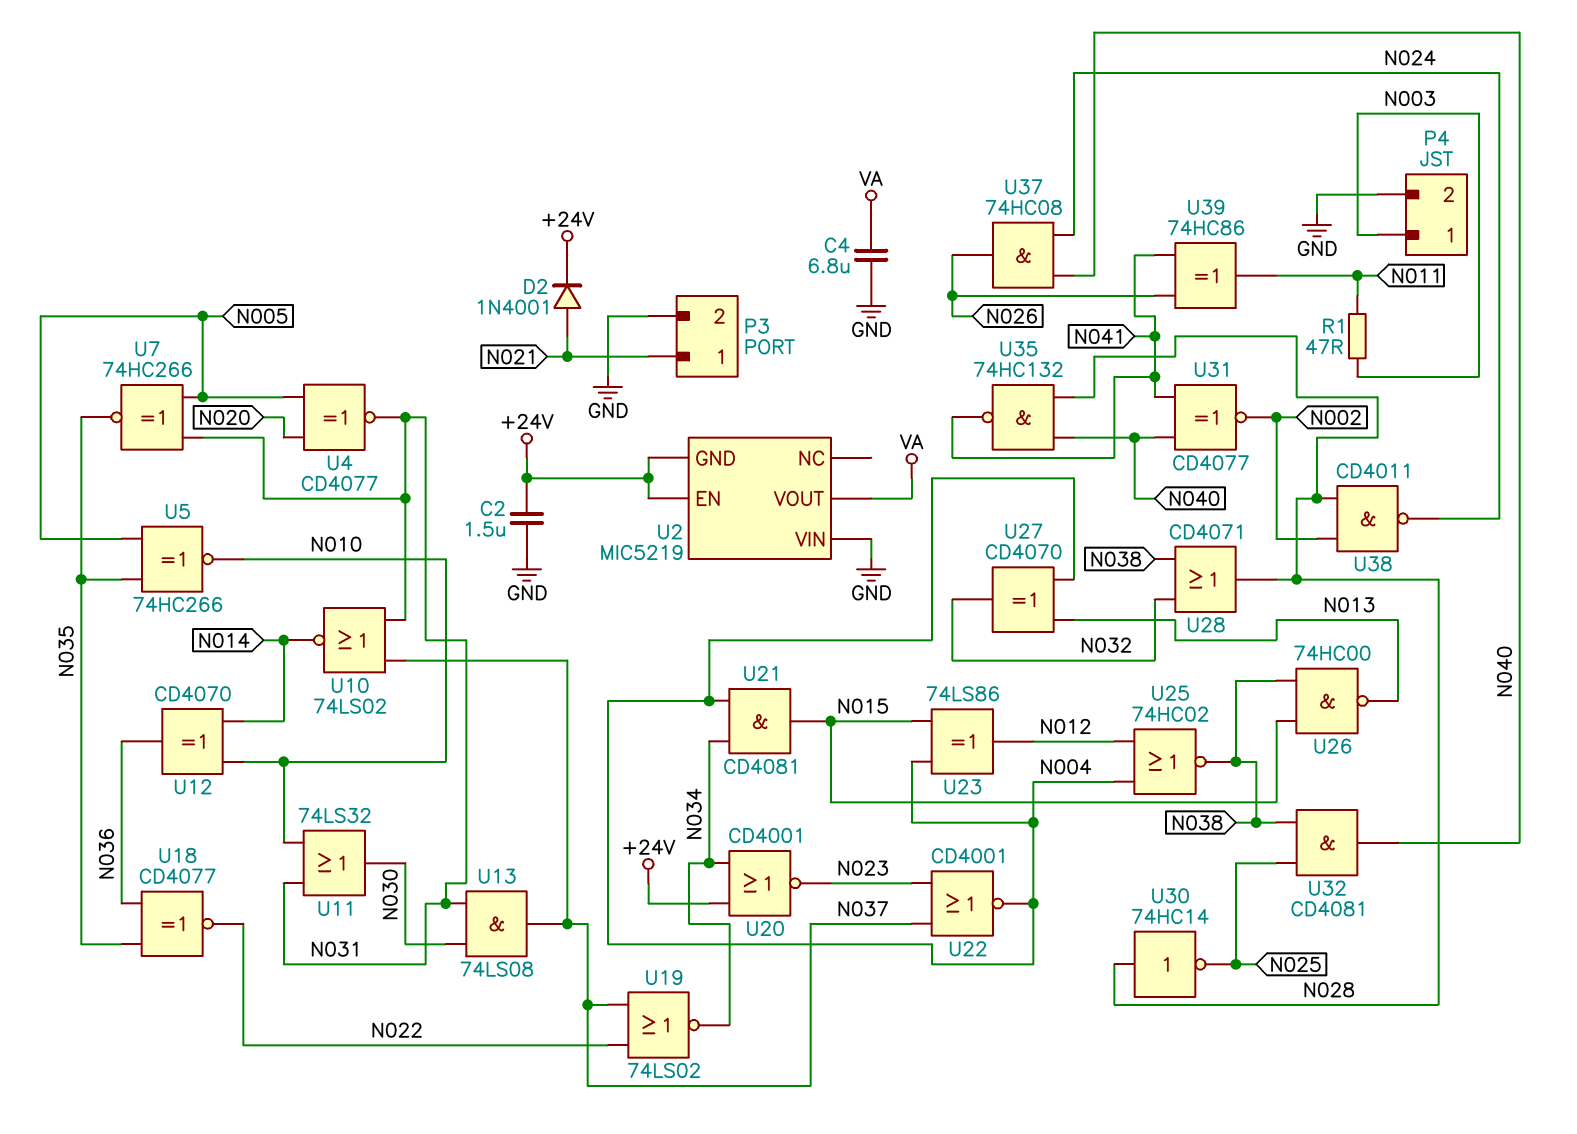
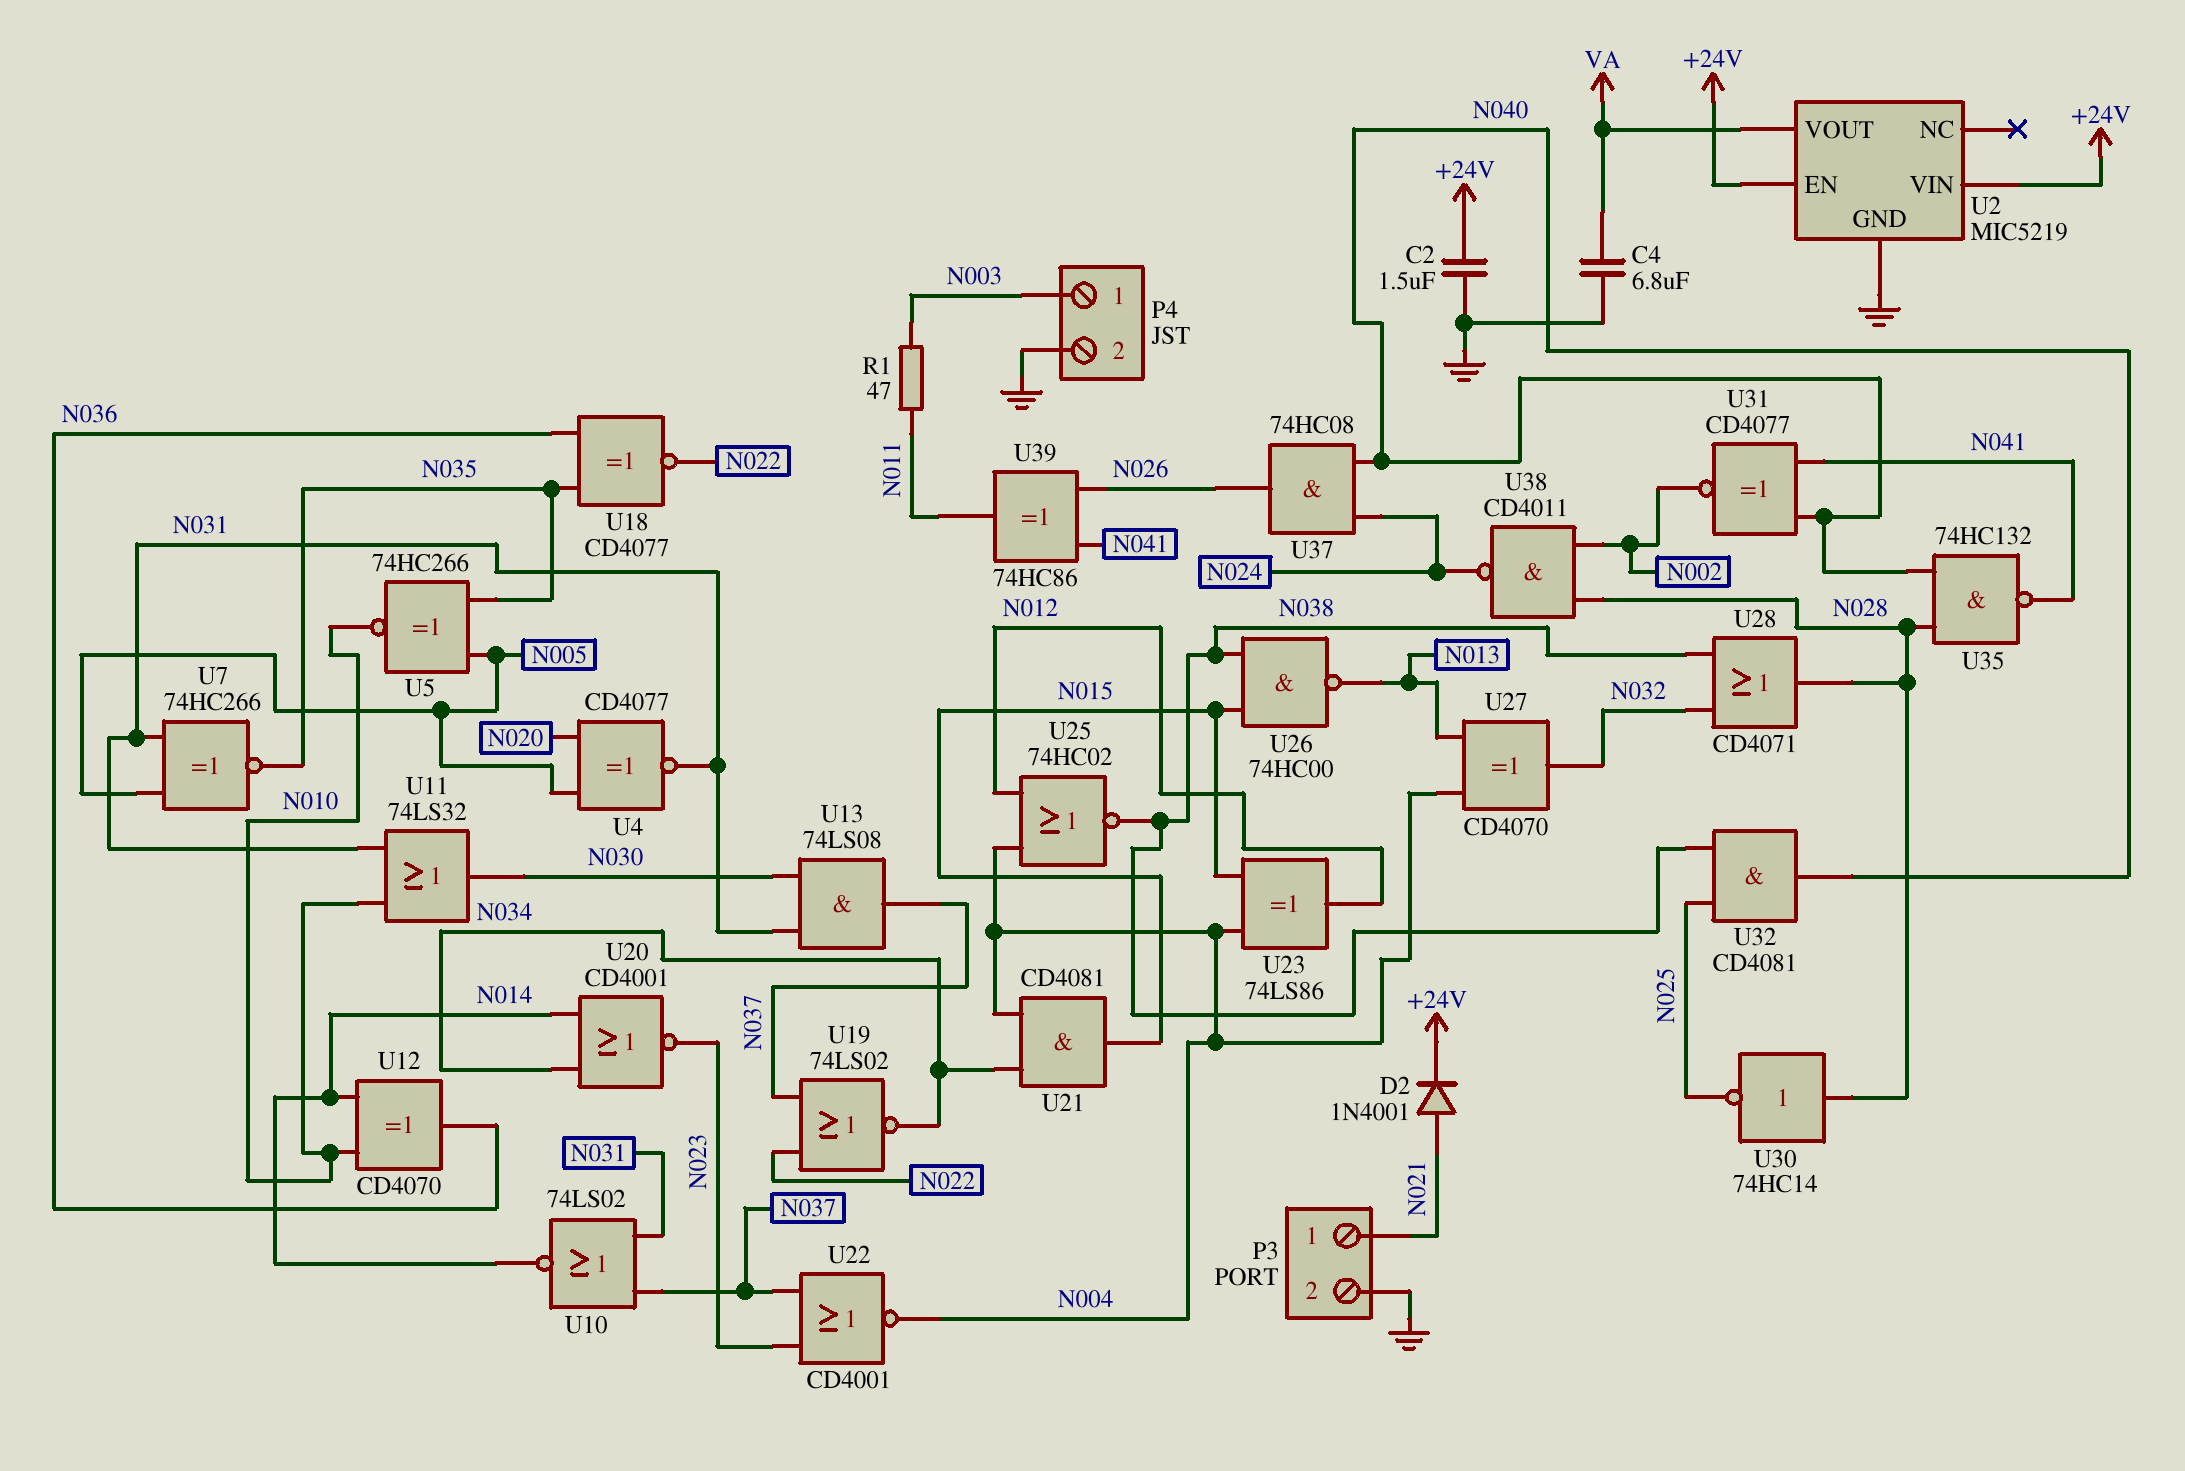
U2 pin GND: +24V -> GND
U2 pin VIN: GND -> +24V
U20: NOR CD4001 (in +24V, in N034, out N023) -> NOR CD4001 (in N014, in N034, out N023)

